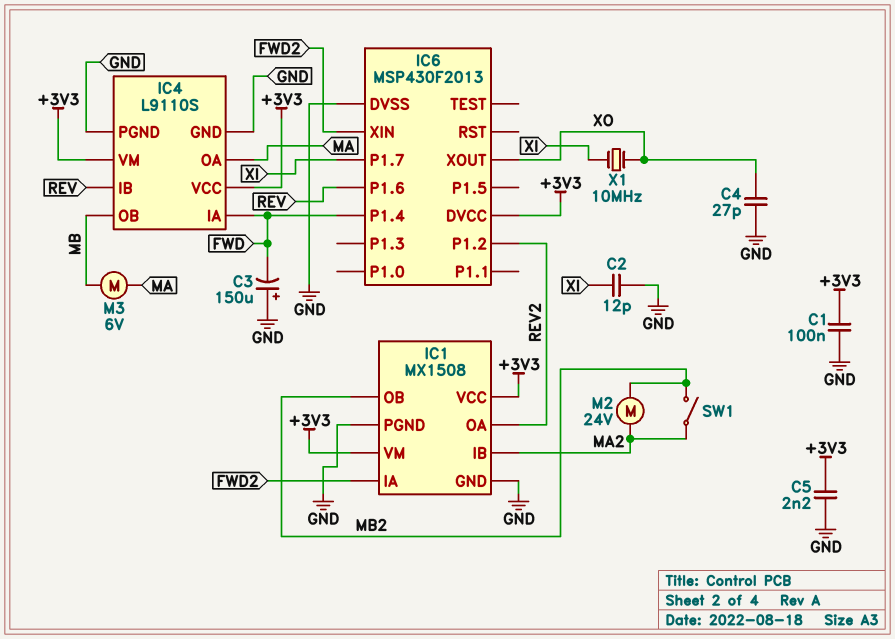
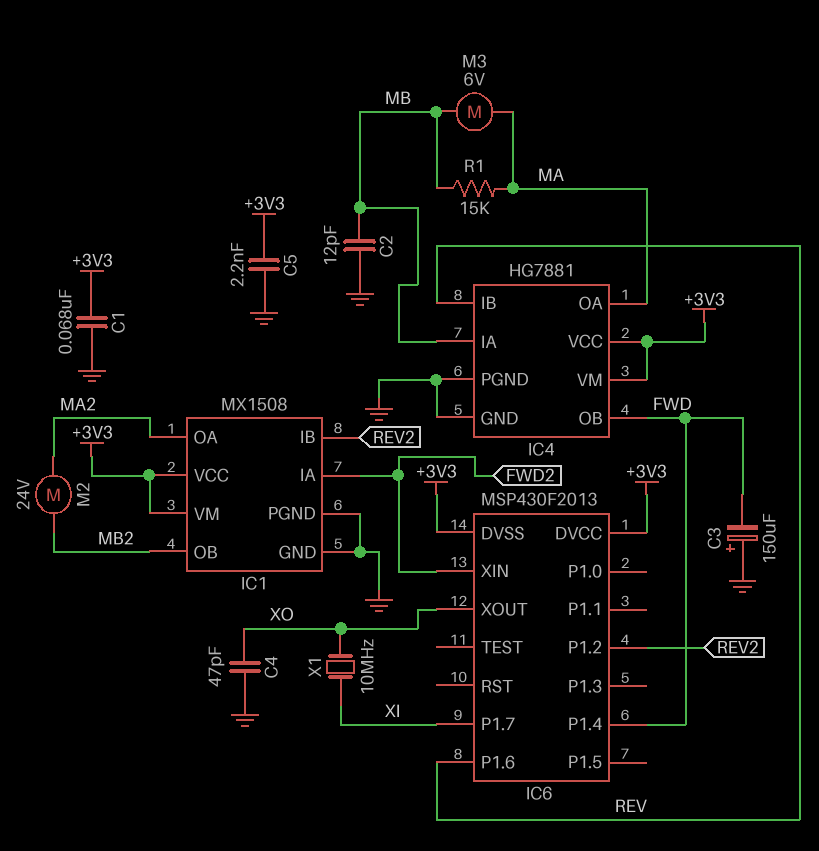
C1: 100nF (+3V3, GND) -> 68nF (+3V3, GND)
C2: 12pF (GND, XI) -> 12pF (GND, MB)
C4: 27pF (GND, XO) -> 47pF (GND, XO)
IC1 pin IB: MA2 -> REV2
IC1 pin OA: REV2 -> MA2
IC4: L9110S -> HG7881
IC4 pin IA: FWD -> MB
IC4 pin OB: MB -> FWD
IC6 pin DVSS: GND -> +3V3
R1: none -> 15k (MA, MB)
SW1: switch (MA2, MB2) -> none

